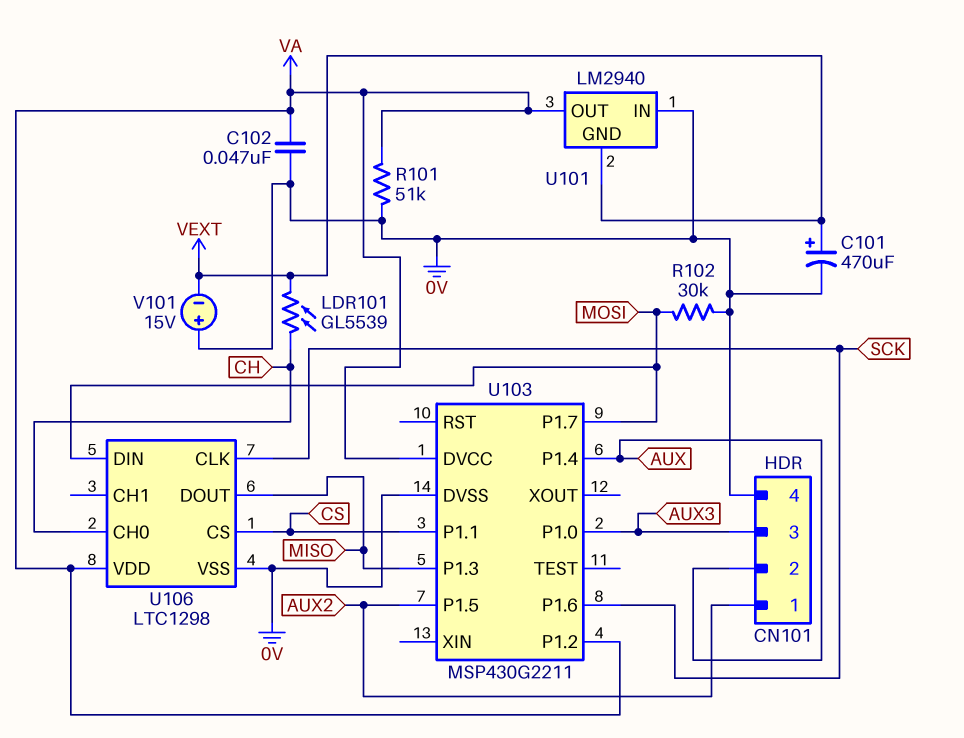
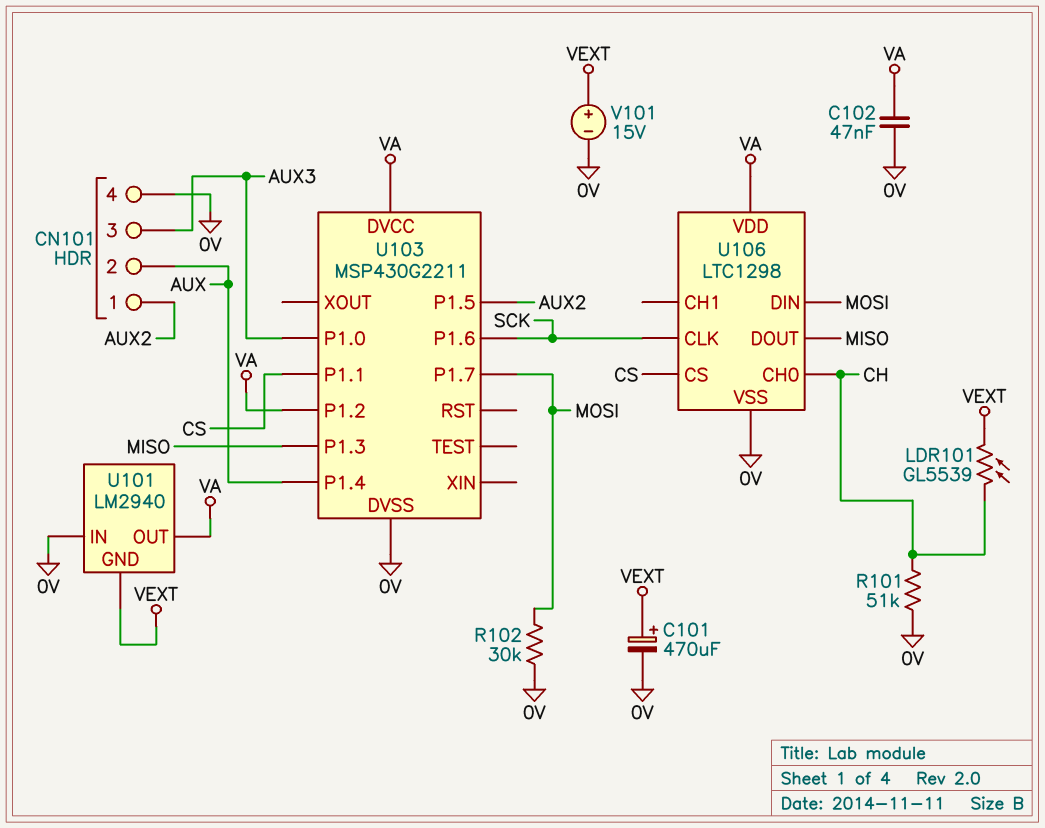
R101: 51k (0V, VA) -> 51k (0V, CH)
V101: 15V (plus 0V, minus VEXT) -> 15V (plus VEXT, minus 0V)

